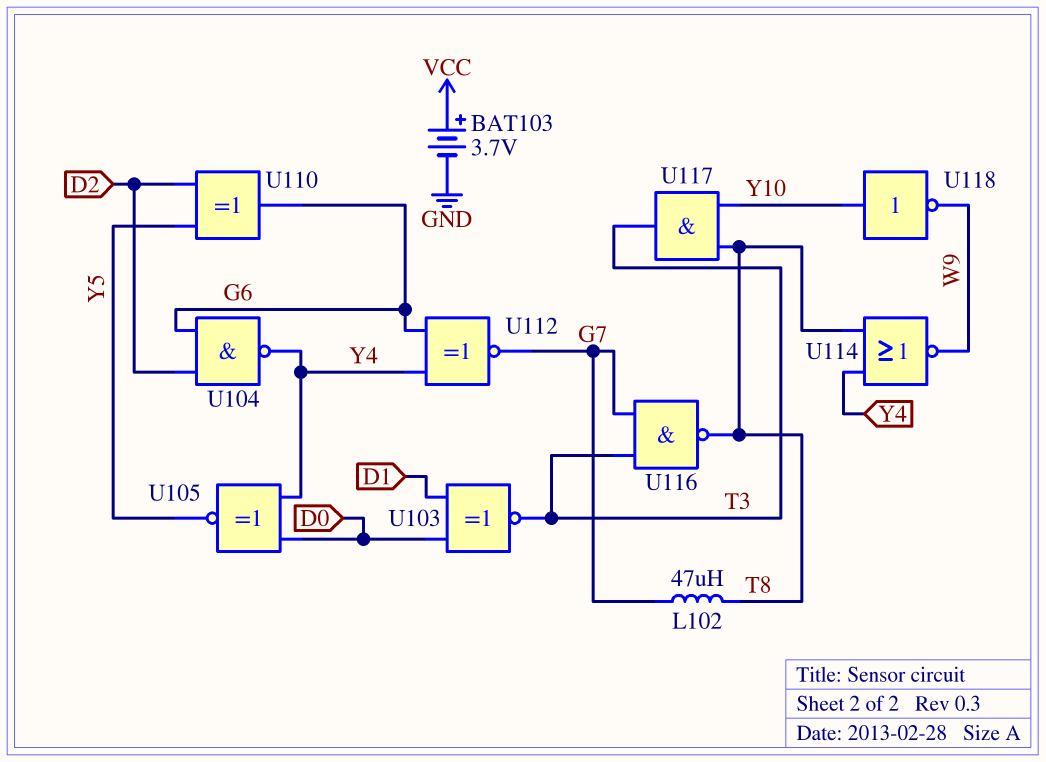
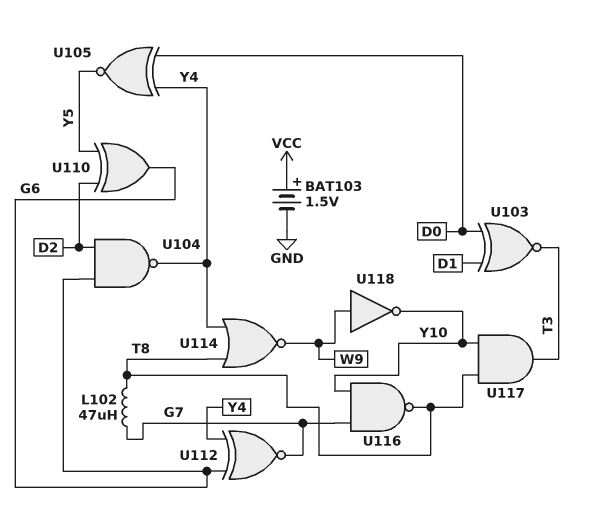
BAT103: 3.7V (plus VCC, minus GND) -> 1.5V (plus VCC, minus GND)
U116: NAND (in G7, in T3, out T8) -> NAND (in G7, in Y10, out T8)
U118: NOT (in Y10, out W9) -> NOT (in W9, out Y10)

